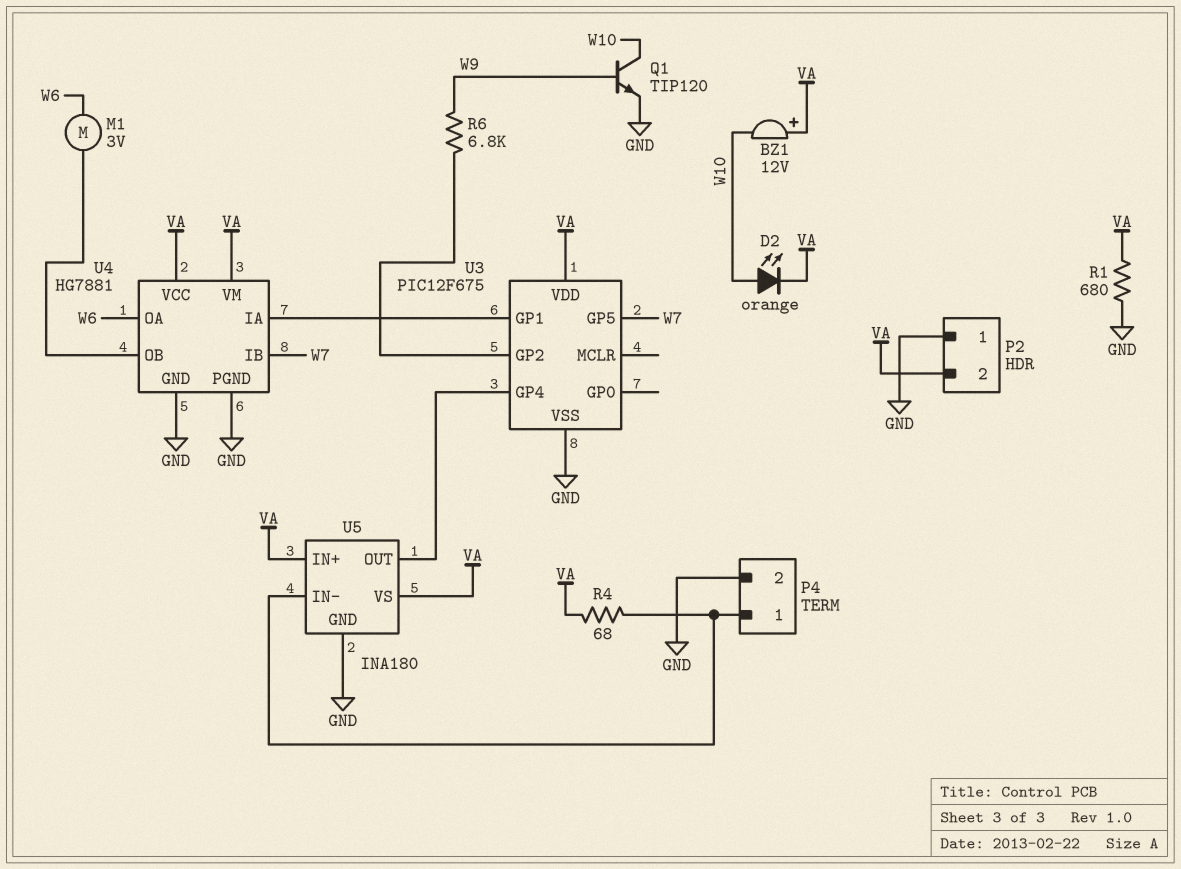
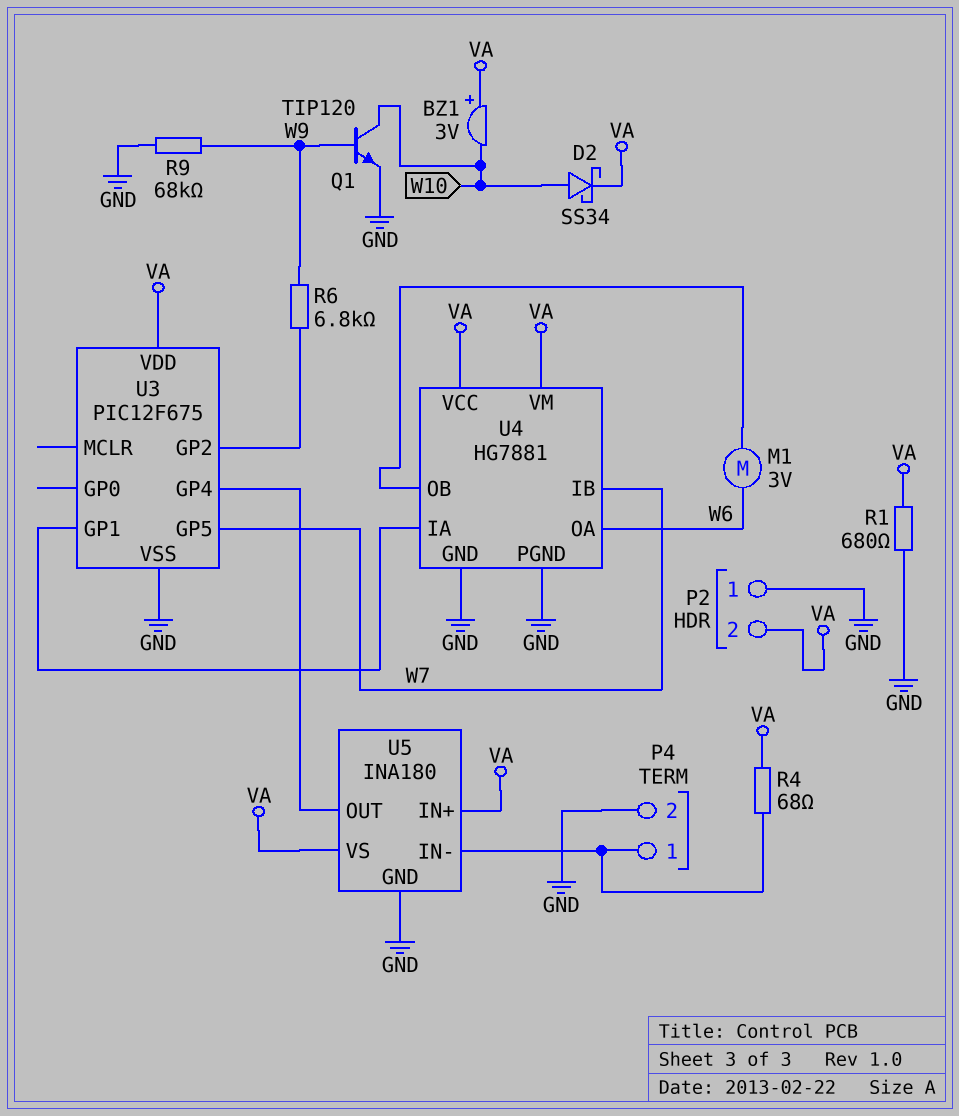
BZ1: buzzer 12V (plus VA, minus W10) -> buzzer 3V (plus VA, minus W10)
D2: LED orange (A W10, K VA) -> schottky SS34 (A W10, K VA)
R9: none -> 68k (GND, W9)

